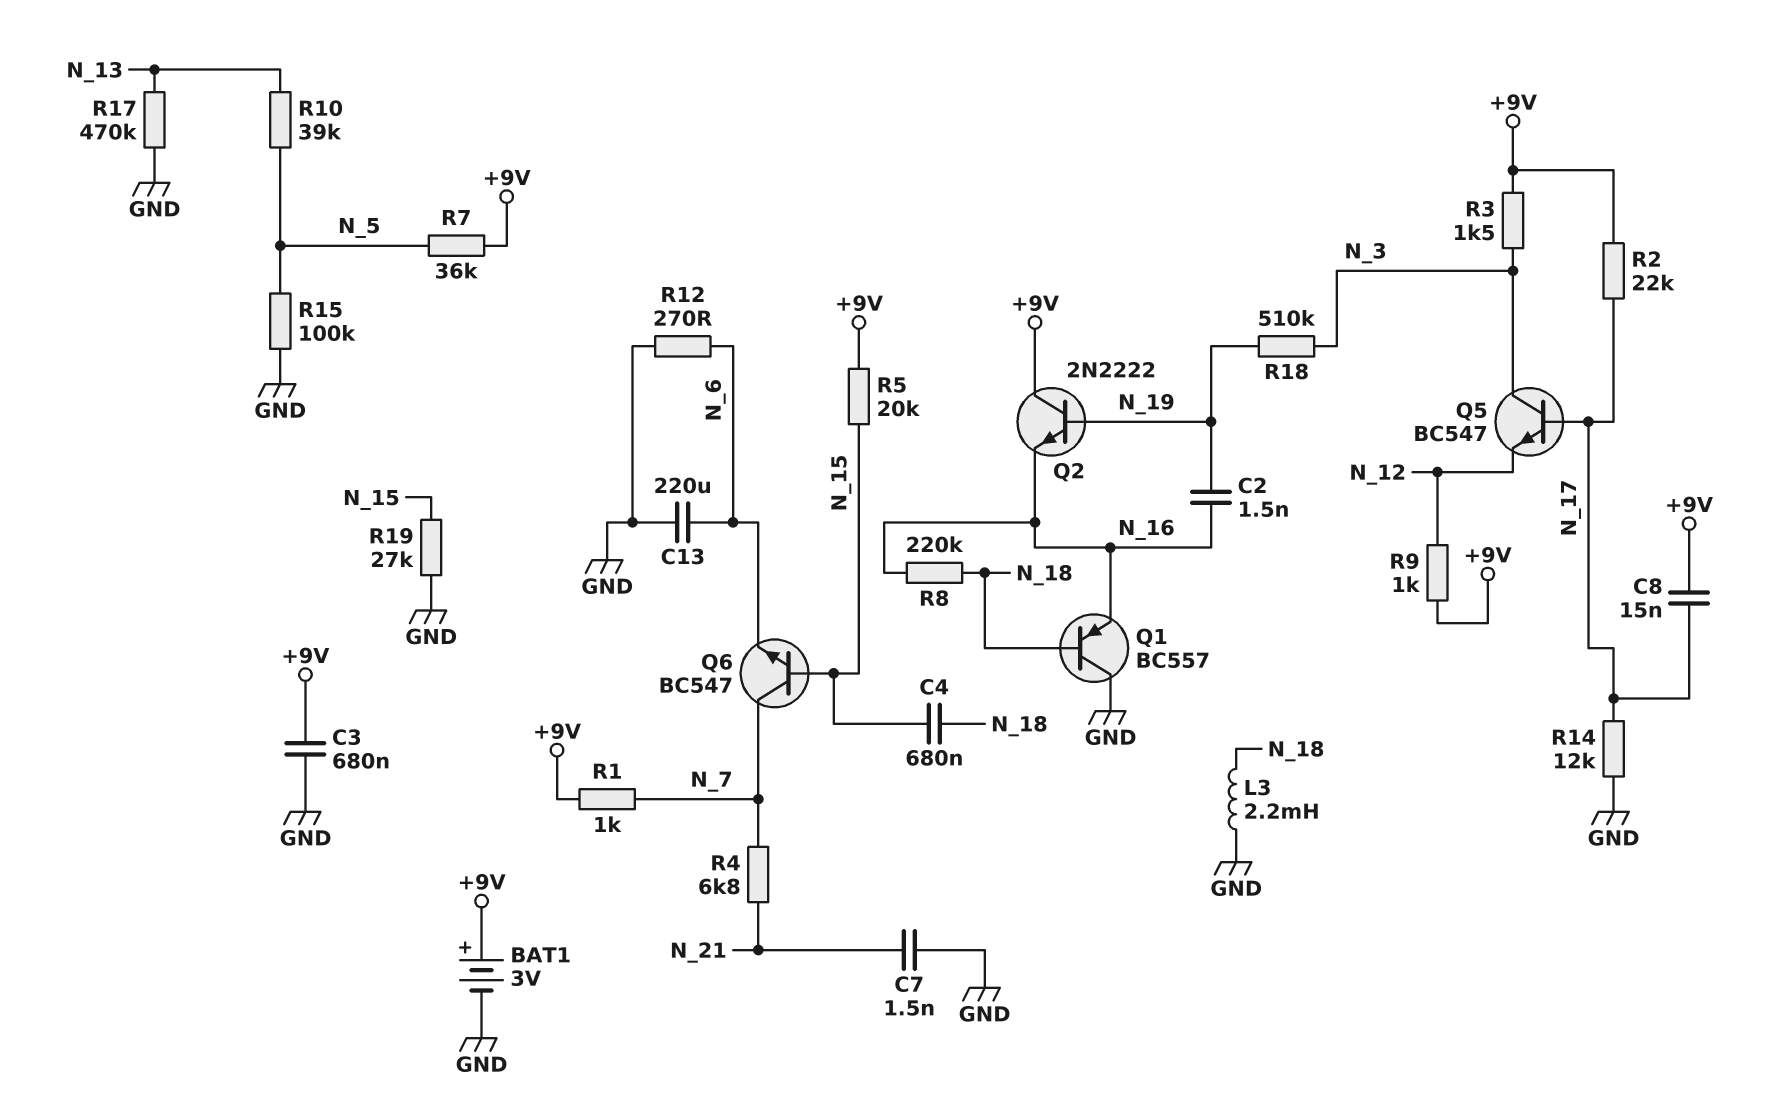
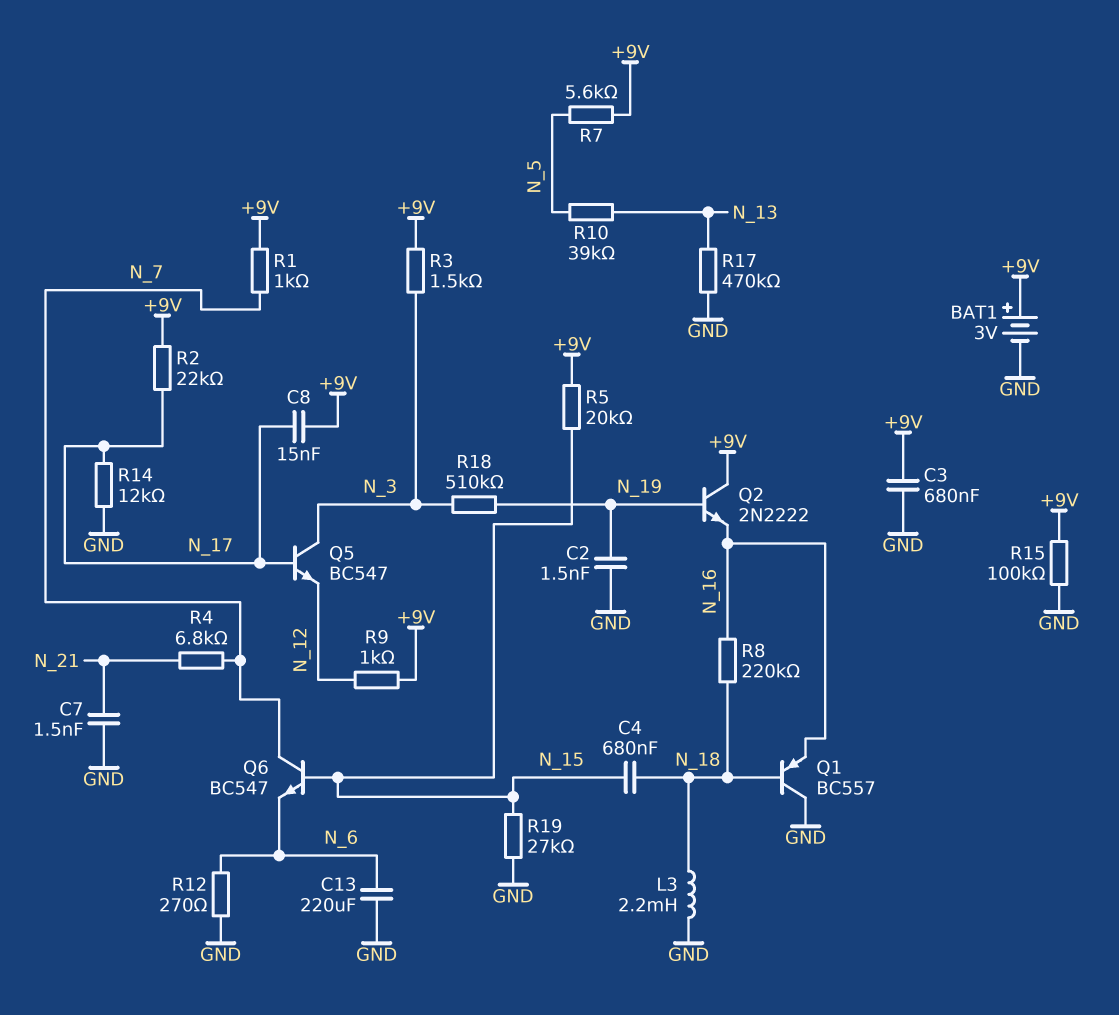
C2: 1.5nF (N_16, N_19) -> 1.5nF (GND, N_19)
R7: 36k (+9V, N_5) -> 5.6k (+9V, N_5)
R15: 100k (GND, N_5) -> 100k (+9V, GND)

